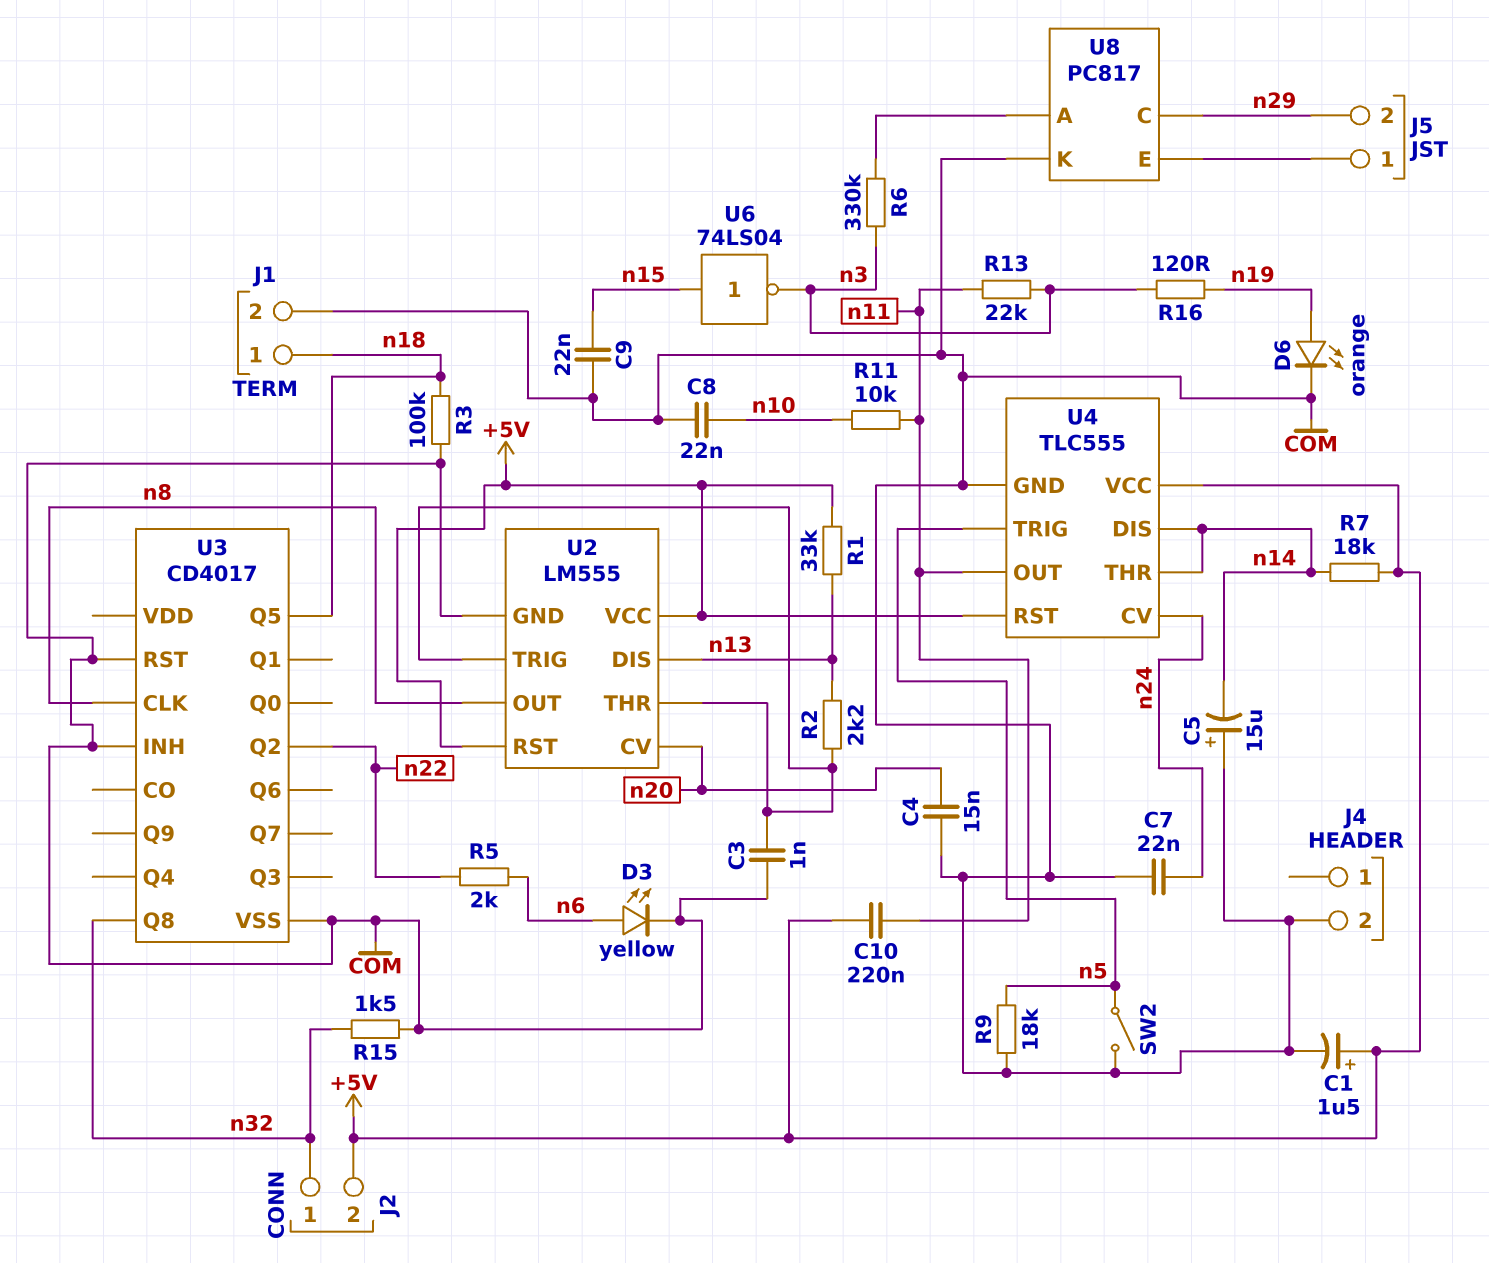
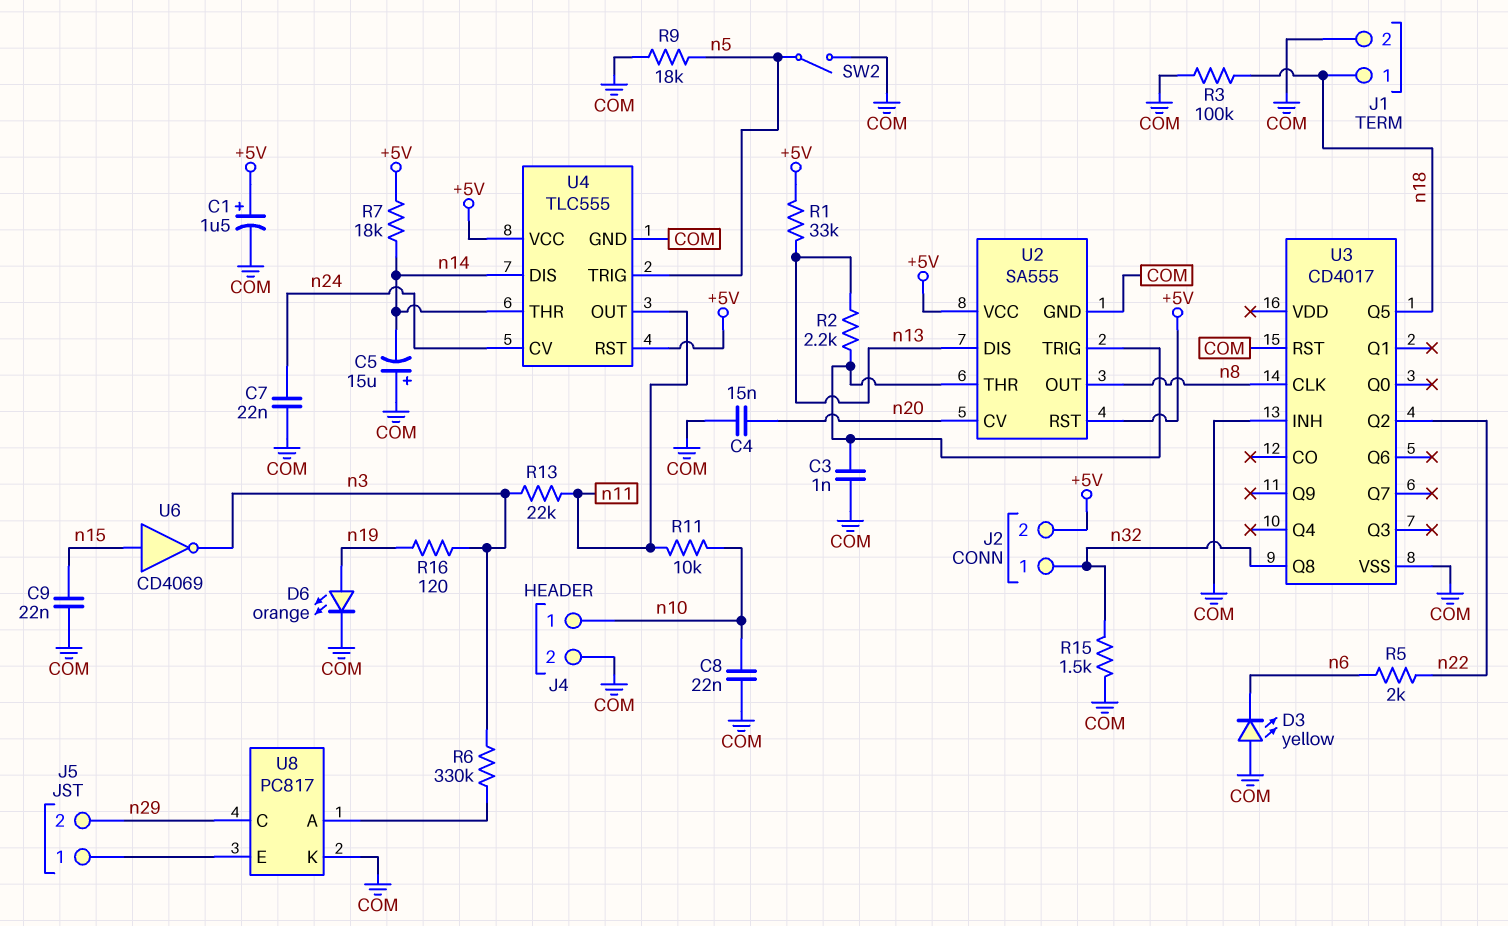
C10: 220nF (+5V, n11) -> none
D3: LED yellow (A n6, K COM) -> LED yellow (A COM, K n6)
J4 pin 1: none -> n10
U2: LM555 -> SA555
U6: NOT 74LS04 (in n15, out n3) -> NOT CD4069 (in n15, out n3)

